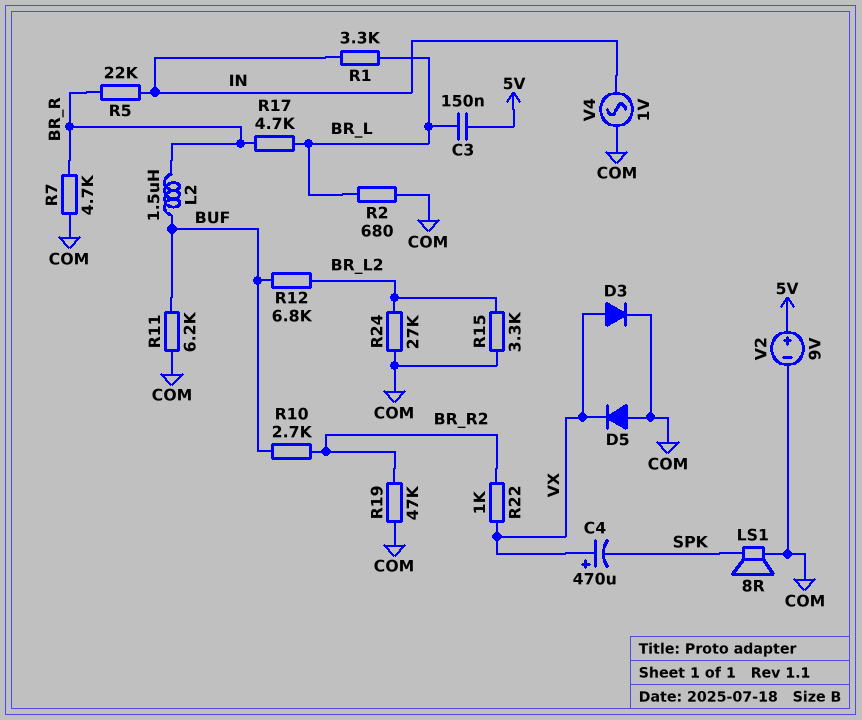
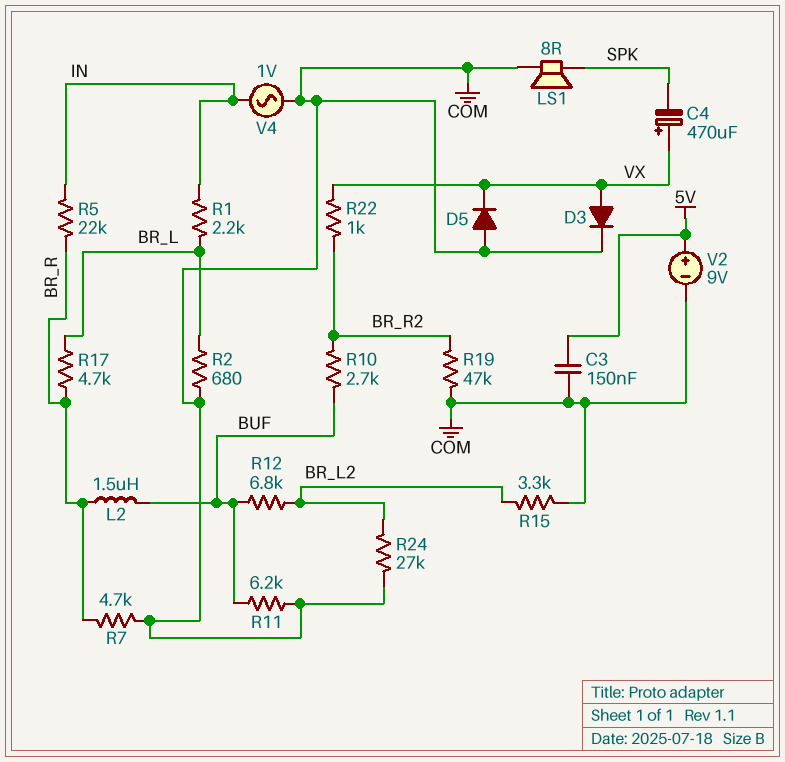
C3: 150nF (5V, BR_L) -> 150nF (5V, COM)
R1: 3.3k (BR_L, IN) -> 2.2k (BR_L, IN)

